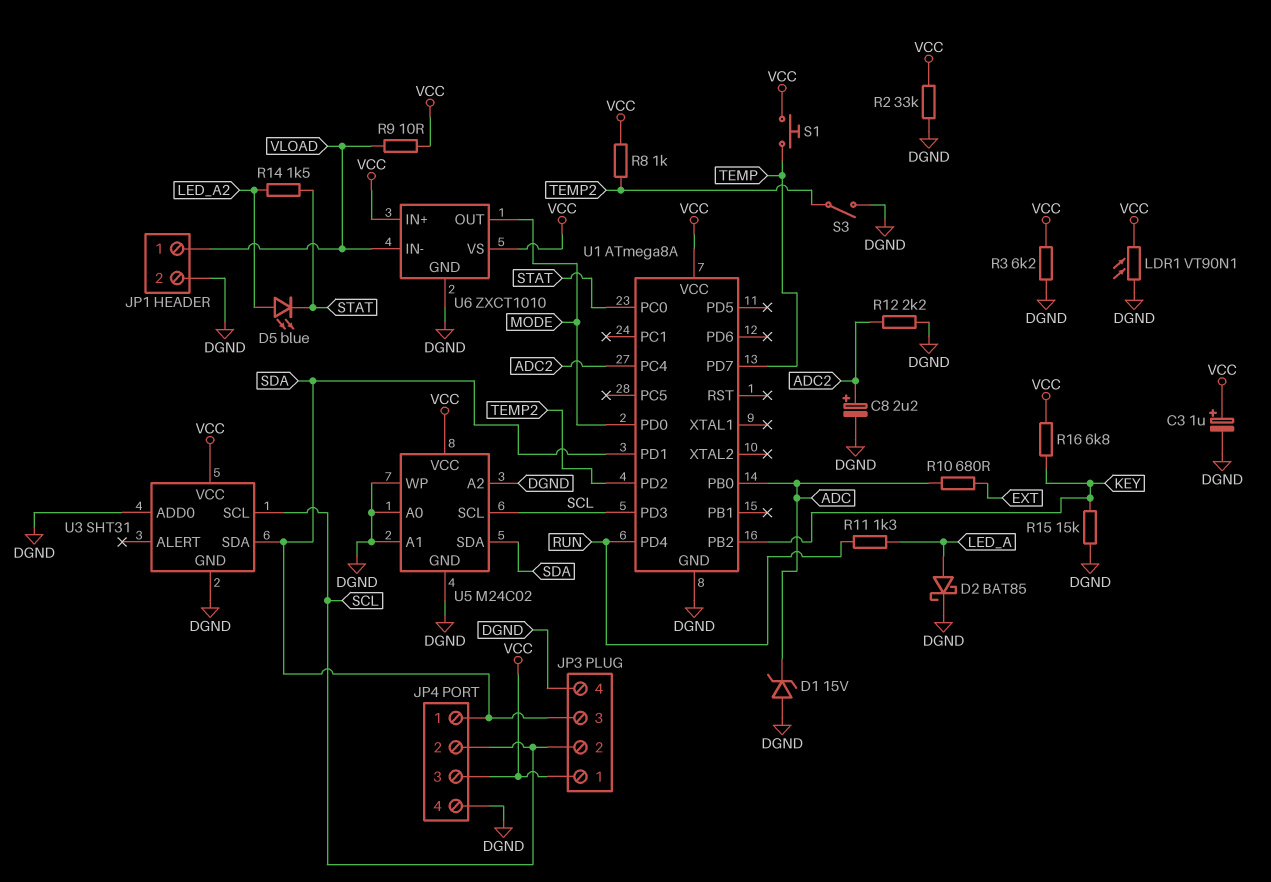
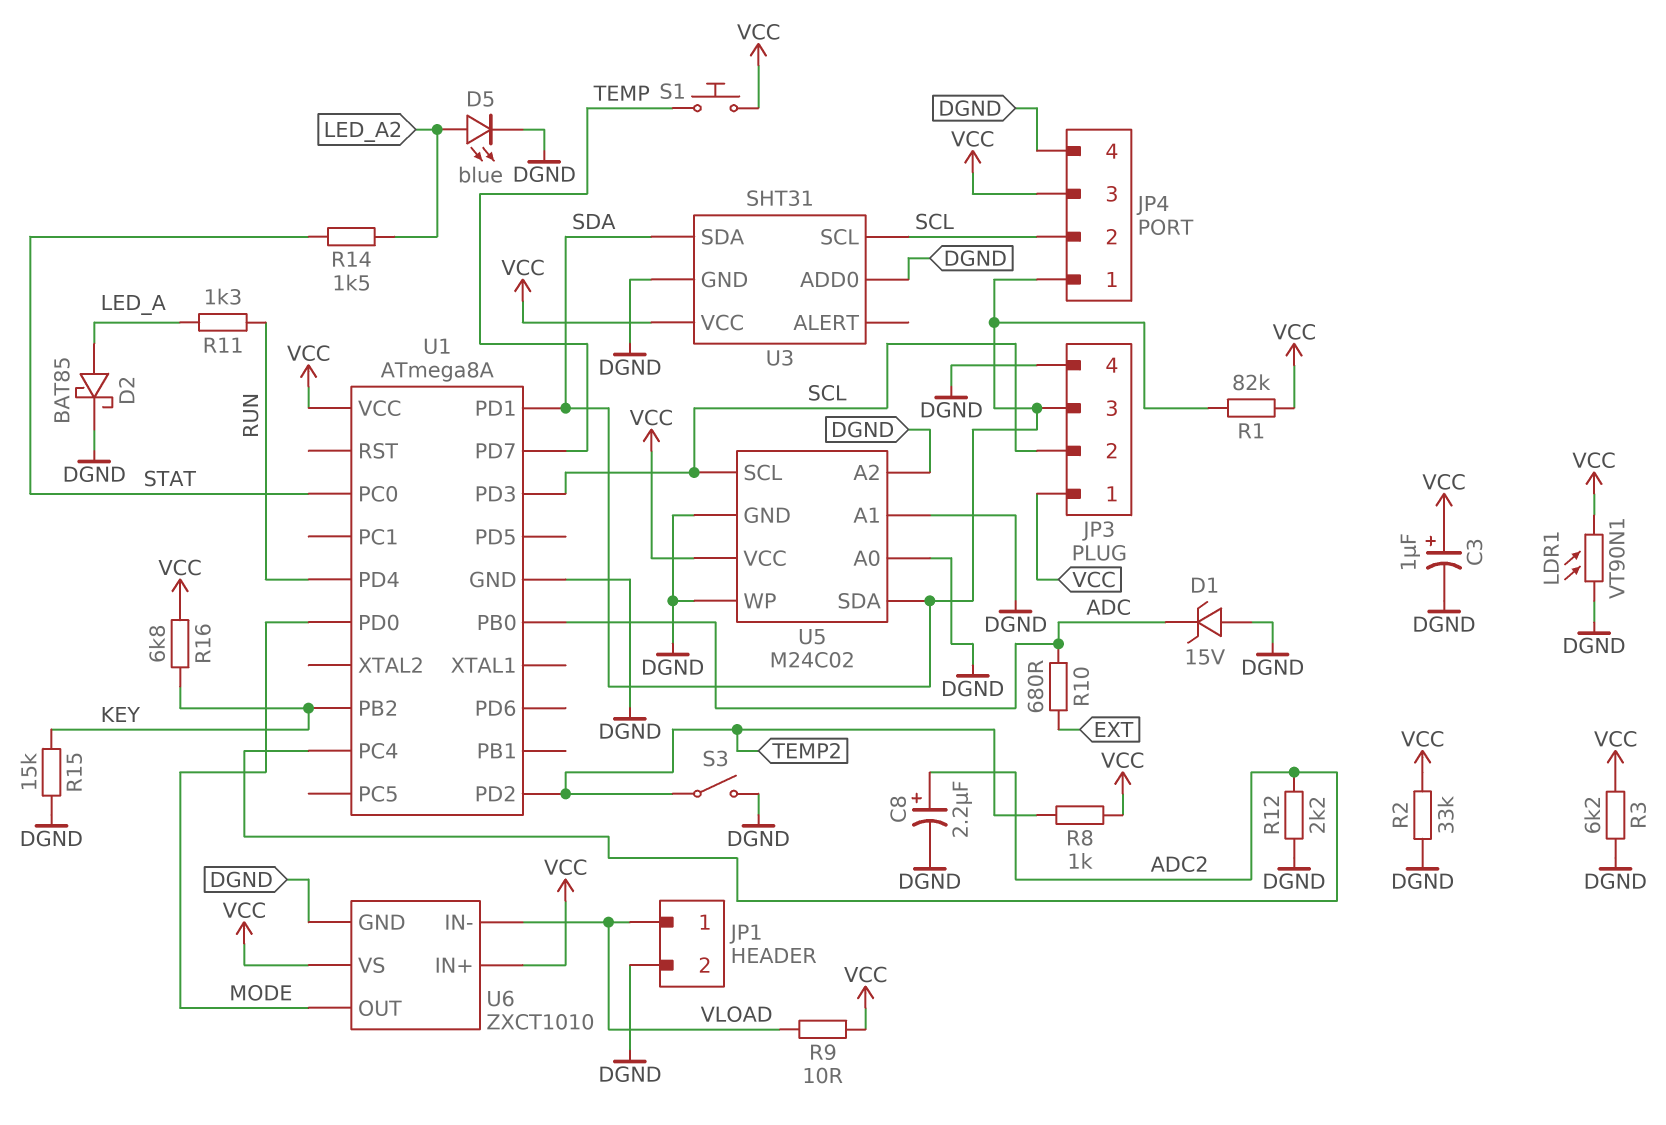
D5: LED blue (A LED_A2, K STAT) -> LED blue (A LED_A2, K DGND)
R1: none -> 82k (SDA, VCC)

